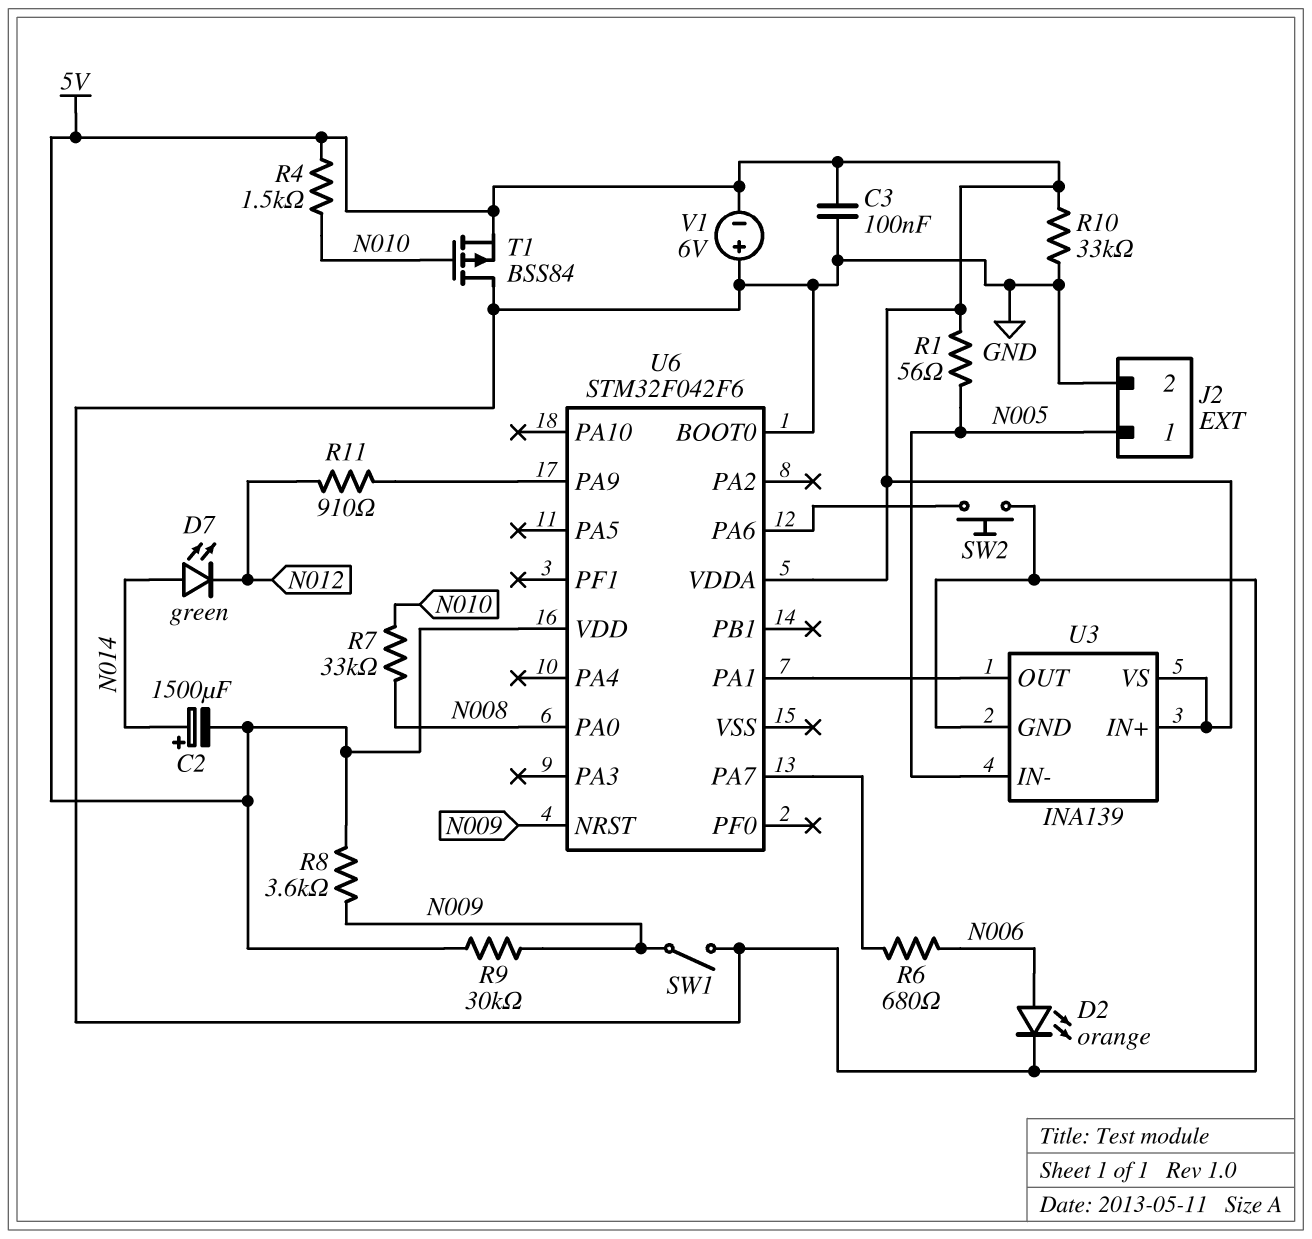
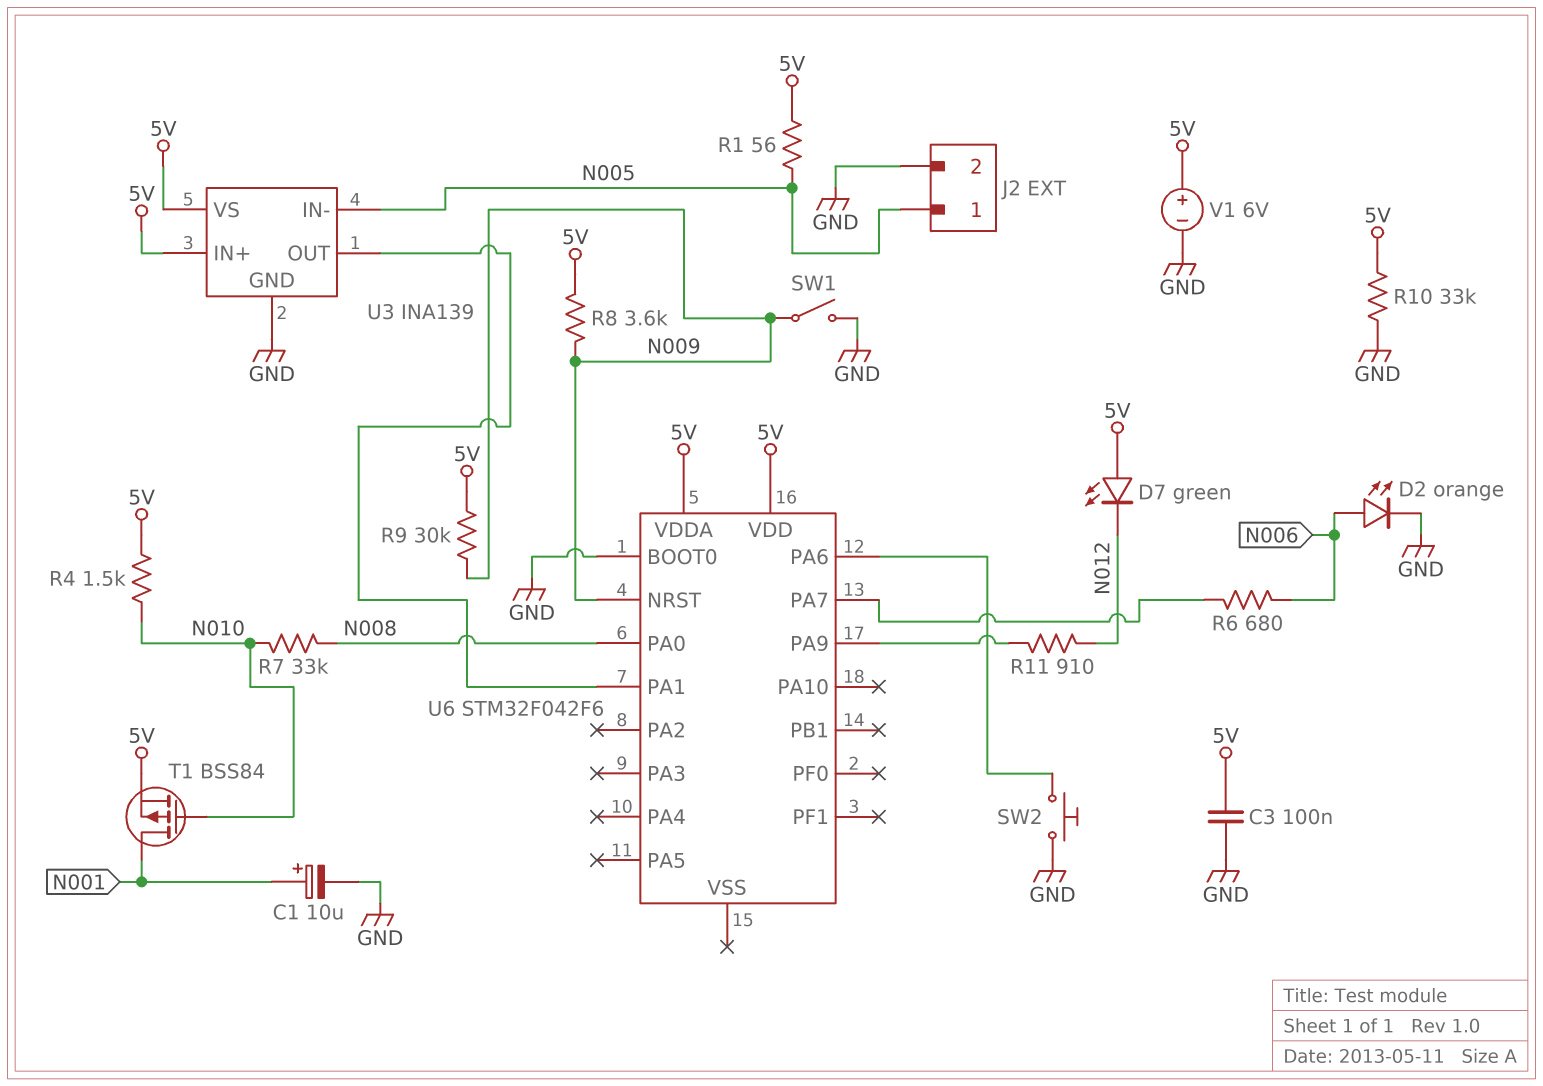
C1: none -> 10uF (plus N001, minus GND)
C2: 1500uF (plus N014, minus 5V) -> none
D7: LED green (A N014, K N012) -> LED green (A 5V, K N012)
T1: PMOS BSS84 (G N010, D GND, S 5V) -> PMOS BSS84 (G N010, D N001, S 5V)
V1: 6V (plus GND, minus 5V) -> 6V (plus 5V, minus GND)

